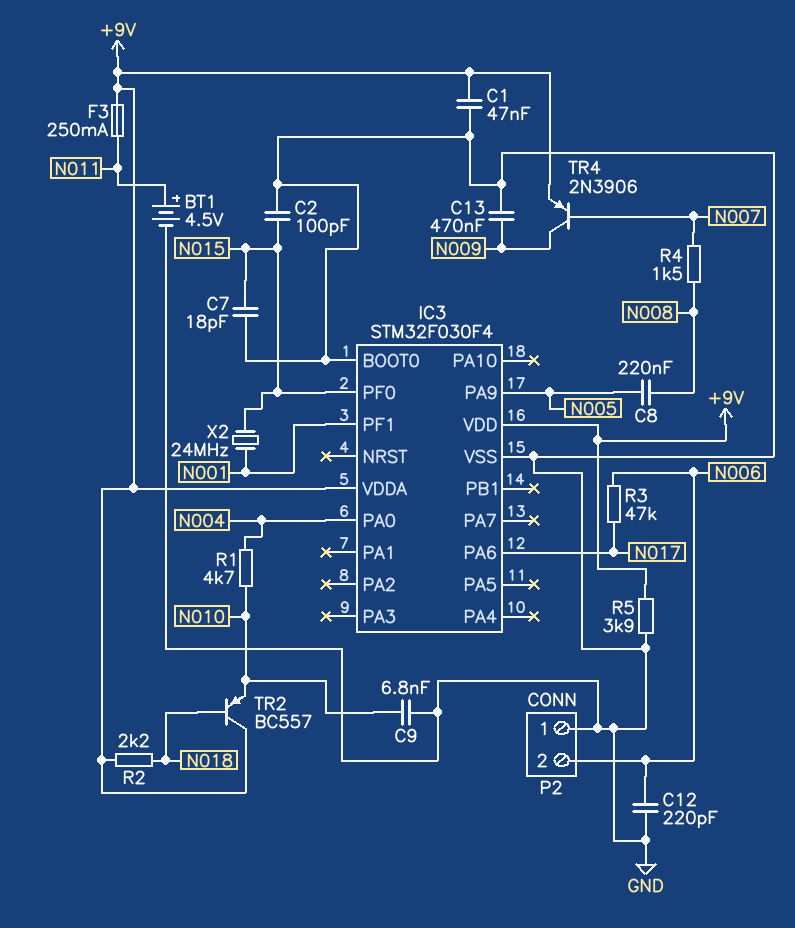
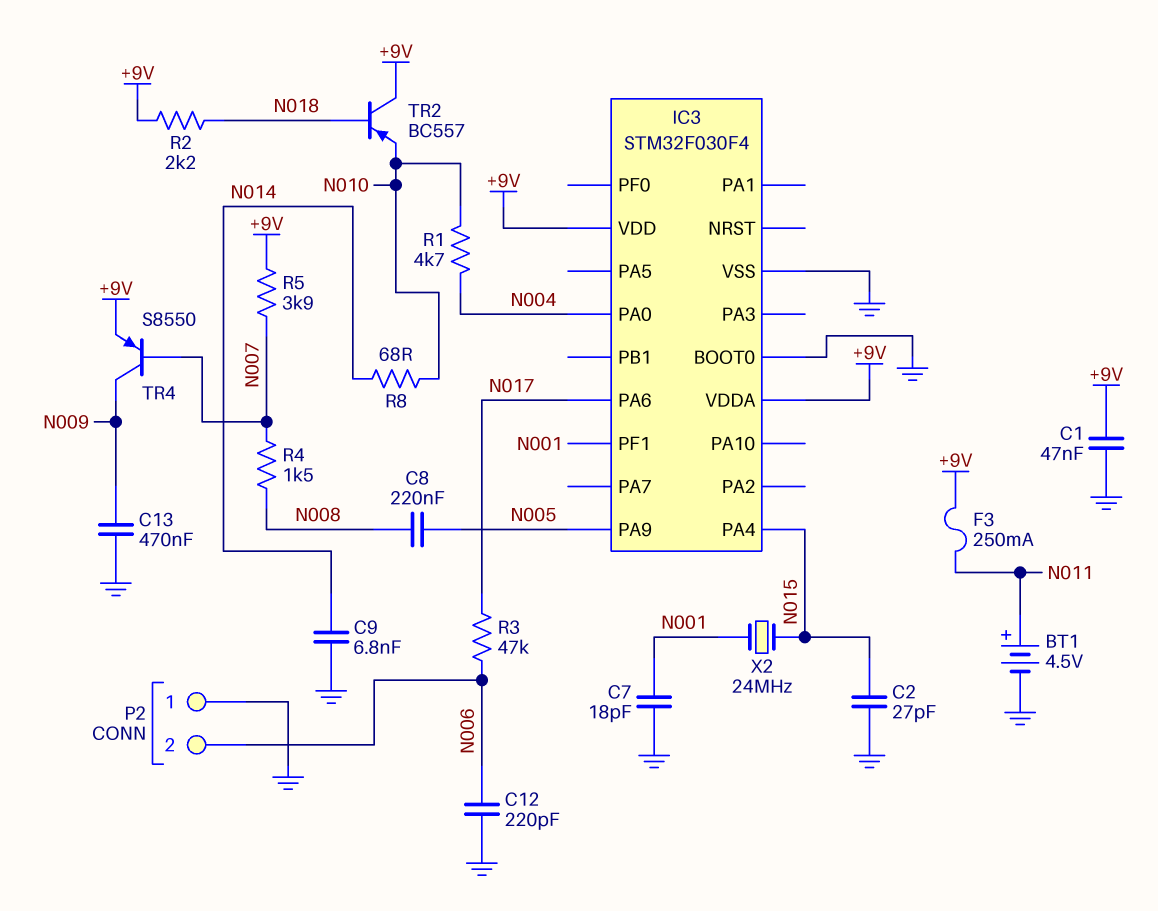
C2: 100pF (GND, N015) -> 27pF (GND, N015)
C7: 18pF (GND, N015) -> 18pF (GND, N001)
C9: 6.8nF (GND, N010) -> 6.8nF (GND, N014)
IC3 pin PA4: none -> N015
IC3 pin PF0: N015 -> none
R5: 3.9k (+9V, GND) -> 3.9k (+9V, N007)
R8: none -> 68 (N010, N014)
TR4: PNP 2N3906 (B N007, C N009, E +9V) -> PNP S8550 (B N007, C N009, E +9V)

